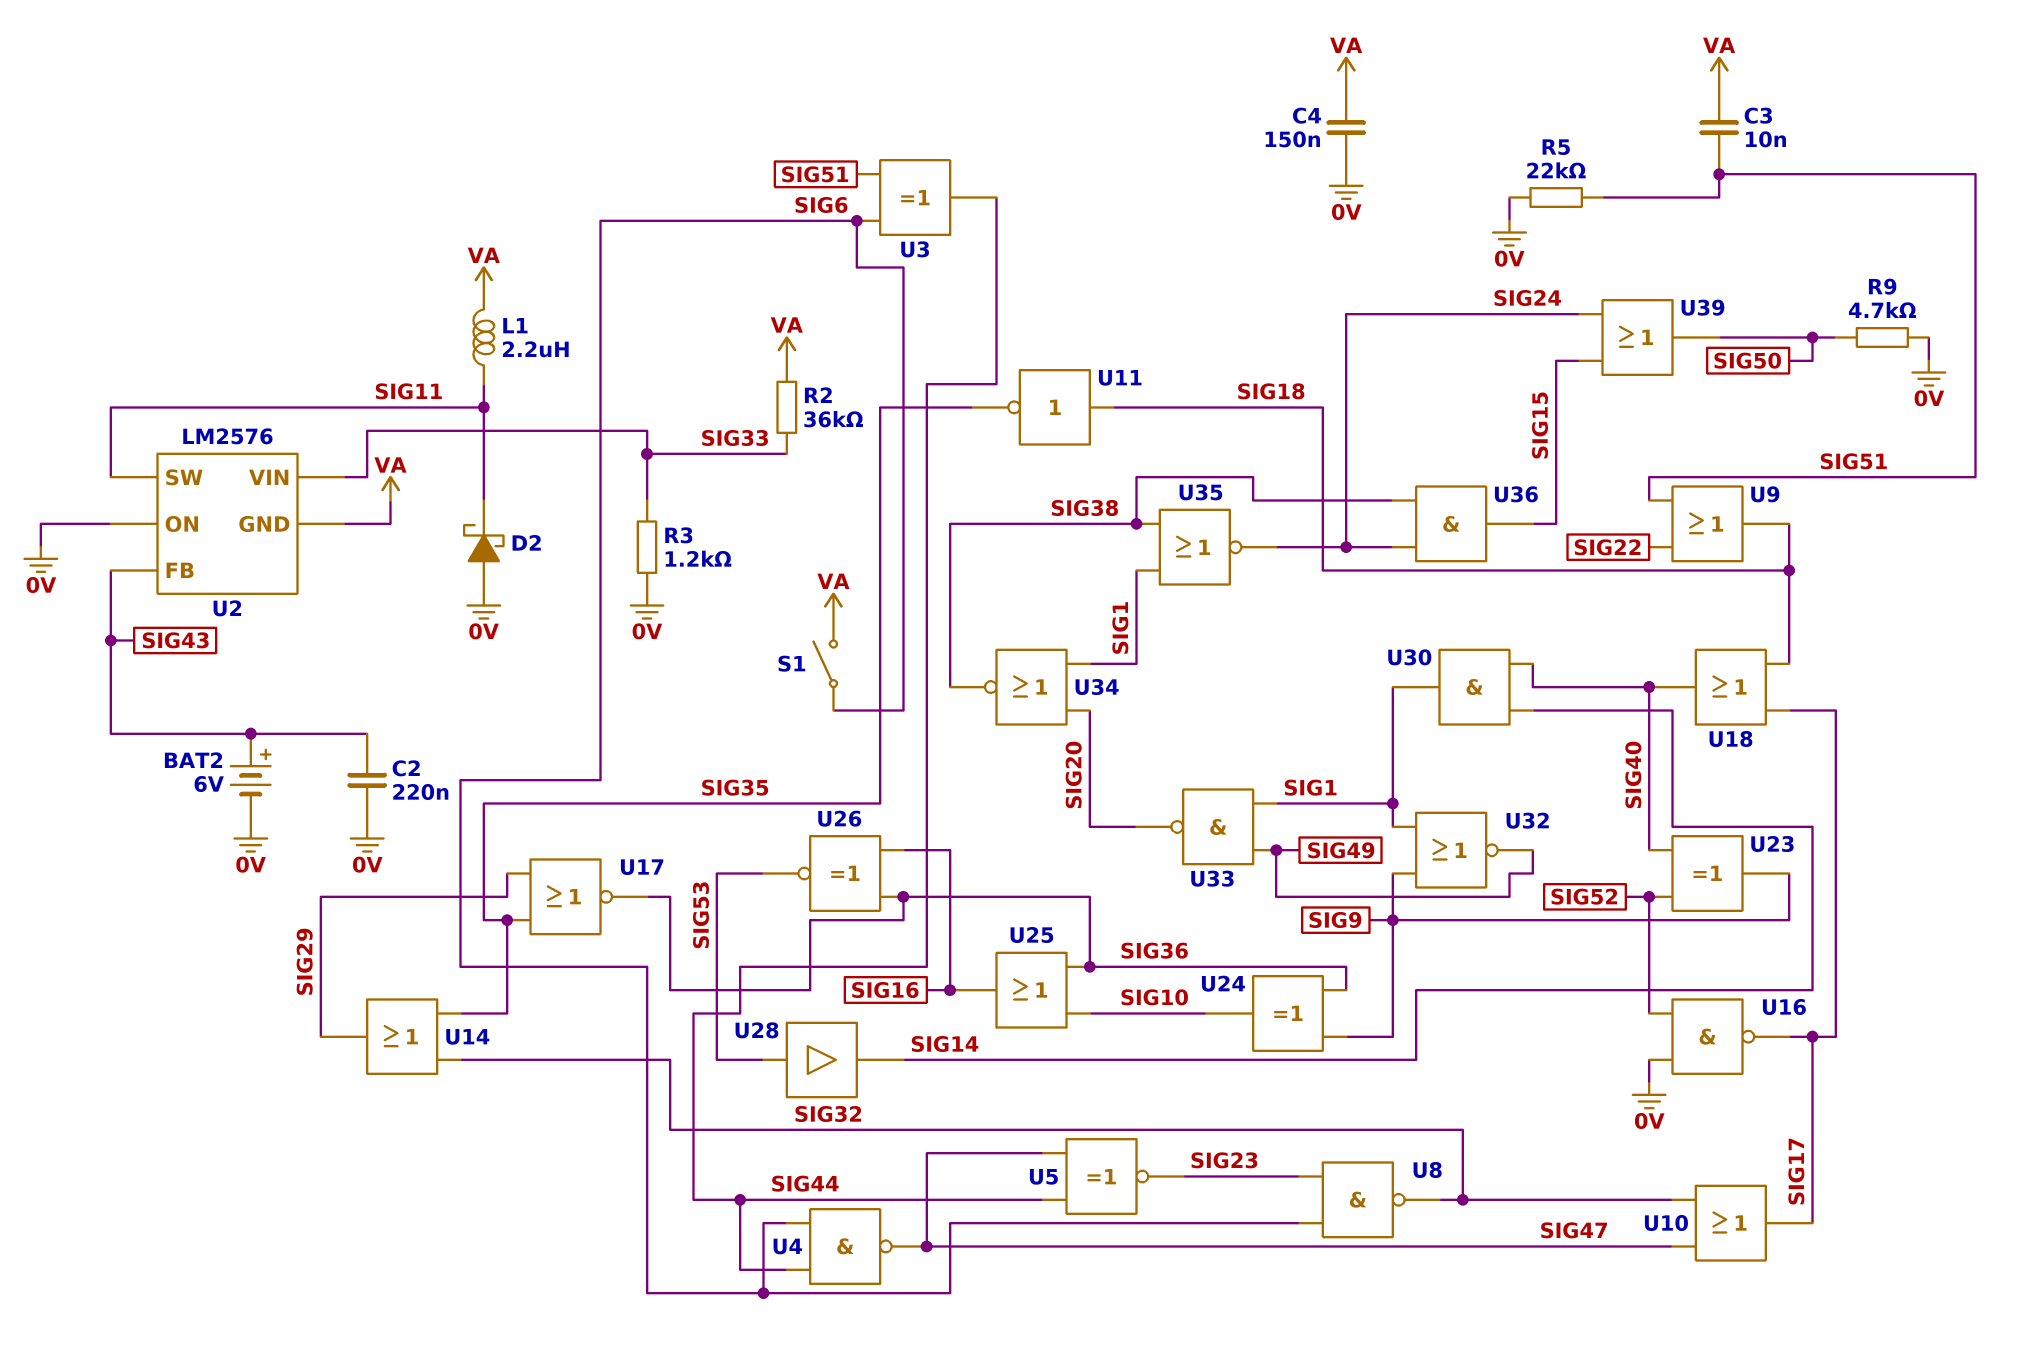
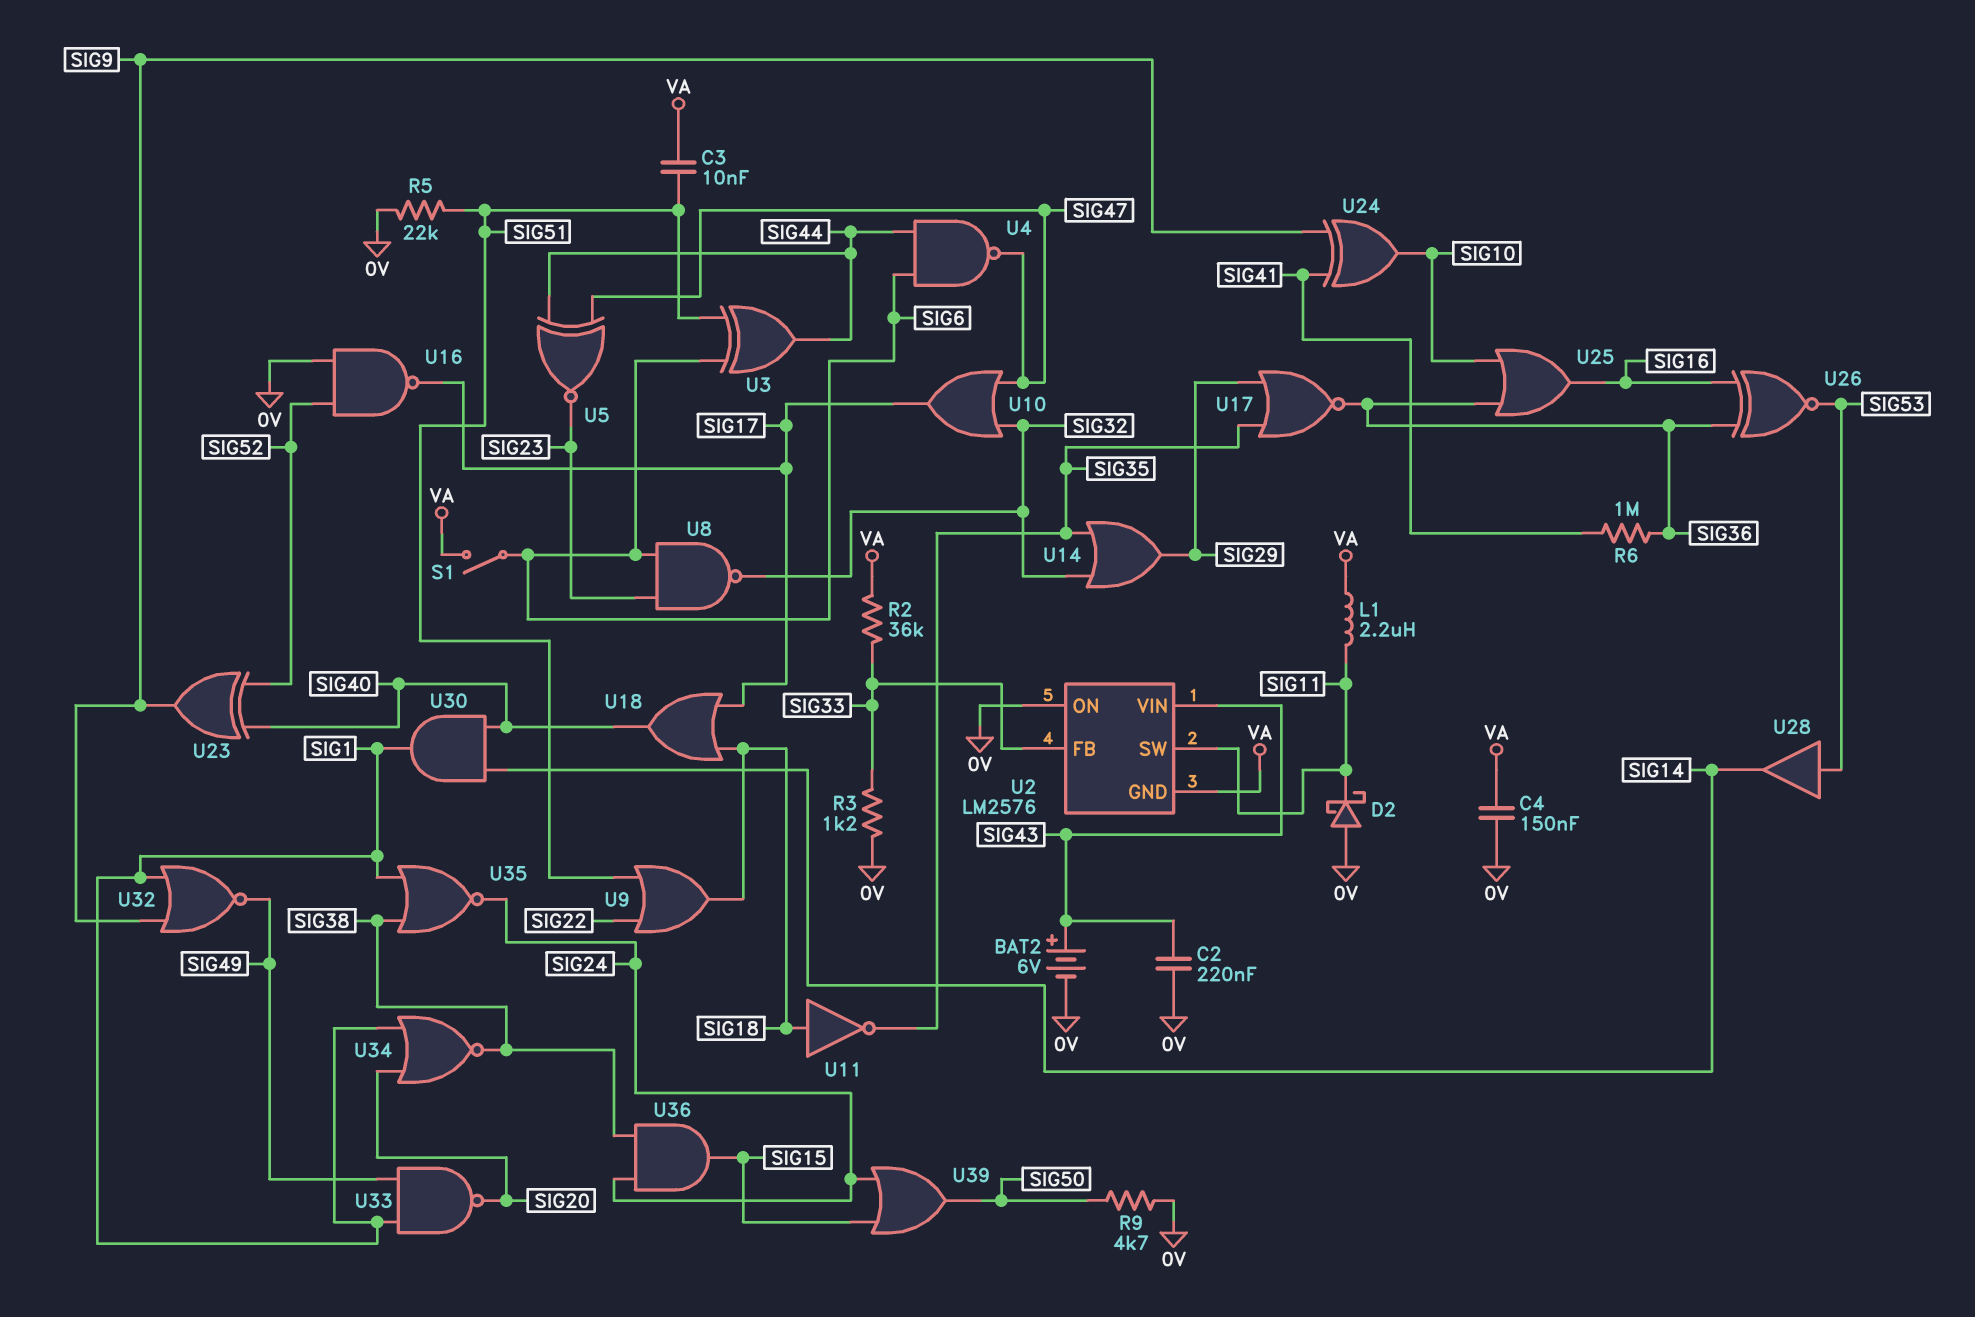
R6: none -> 1M (SIG36, SIG41)
U2 pin FB: SIG43 -> SIG33
U2 pin VIN: SIG33 -> SIG43
U24: XOR (in SIG9, in SIG36, out SIG10) -> XOR (in SIG9, in SIG41, out SIG10)

